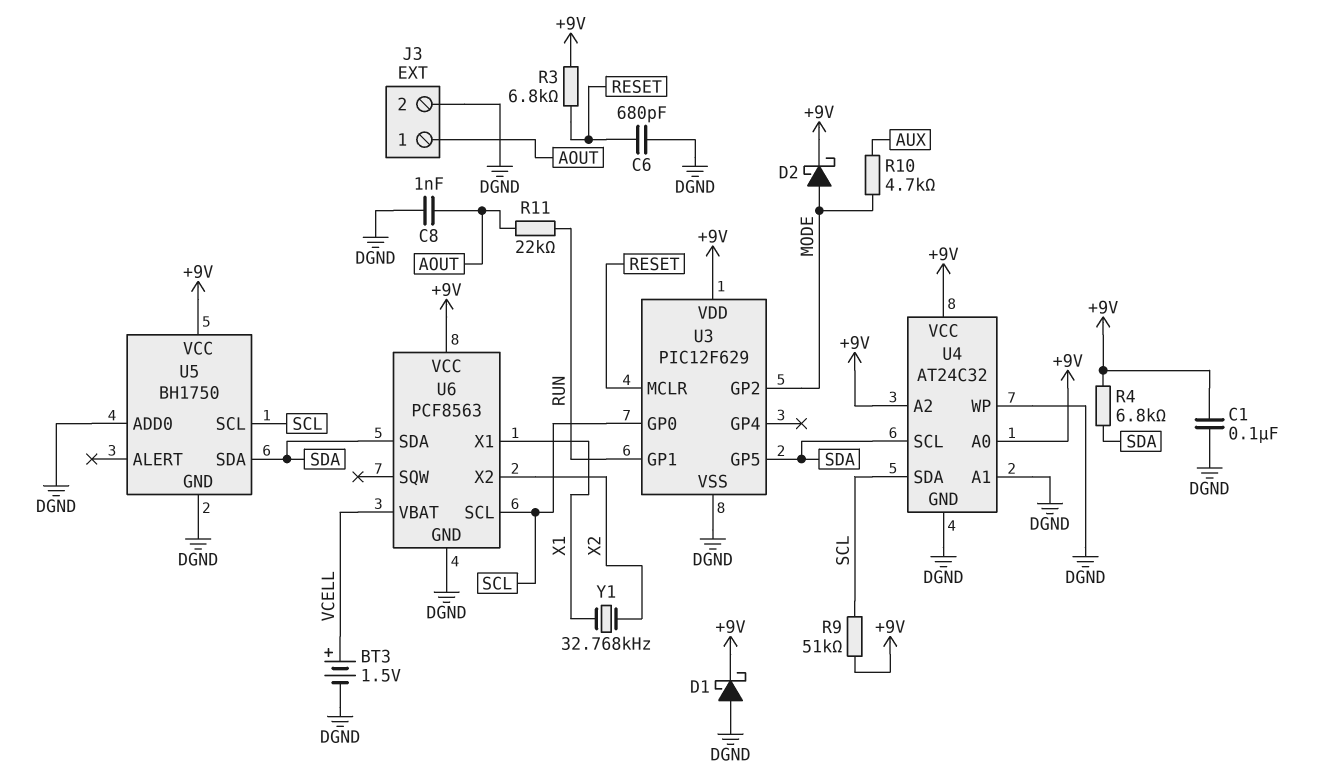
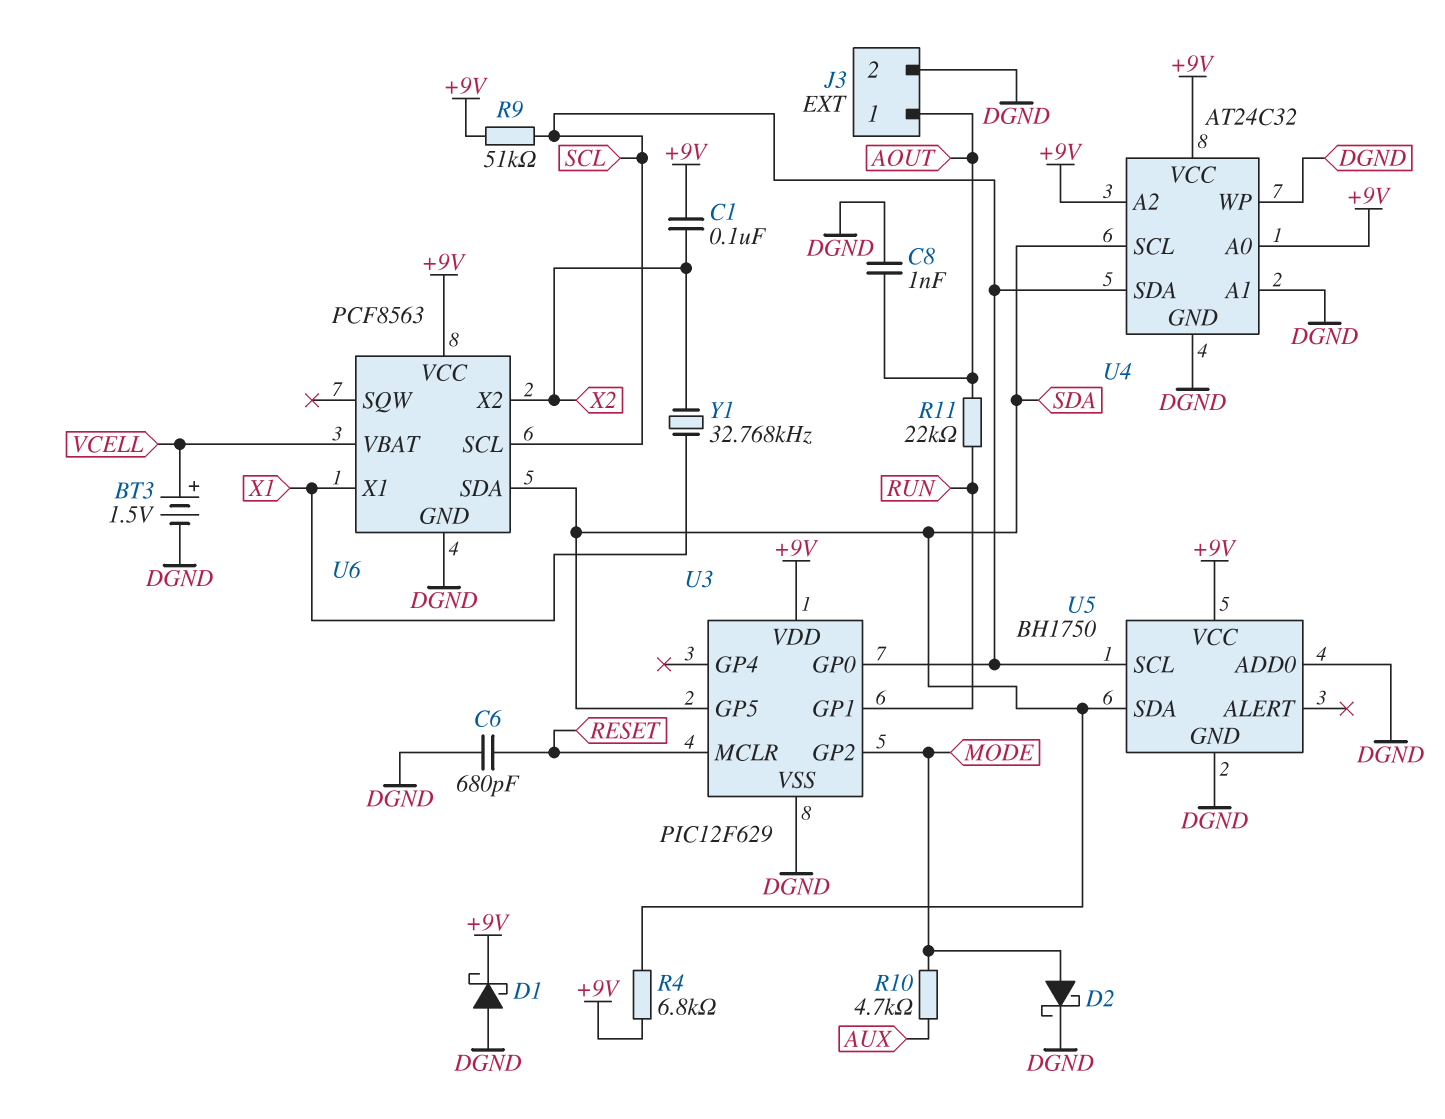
C1: 100nF (+9V, DGND) -> 100nF (+9V, X2)
D2: schottky (A MODE, K +9V) -> schottky (A MODE, K DGND)
R3: 6.8k (+9V, RESET) -> none

